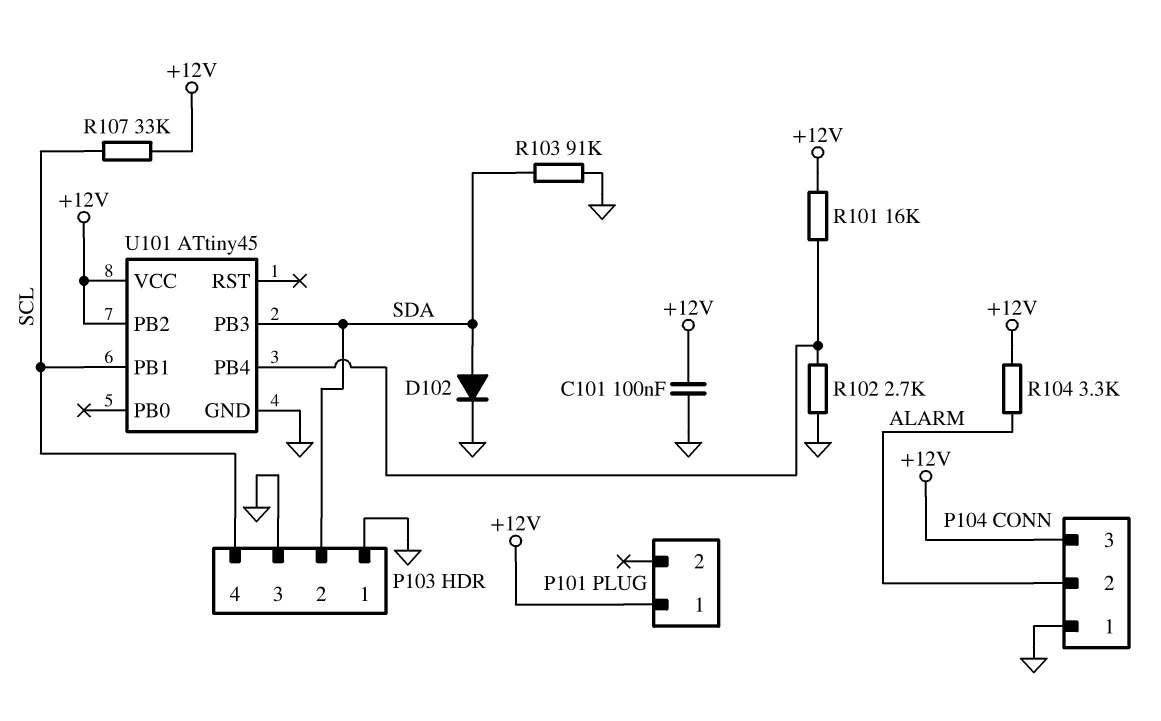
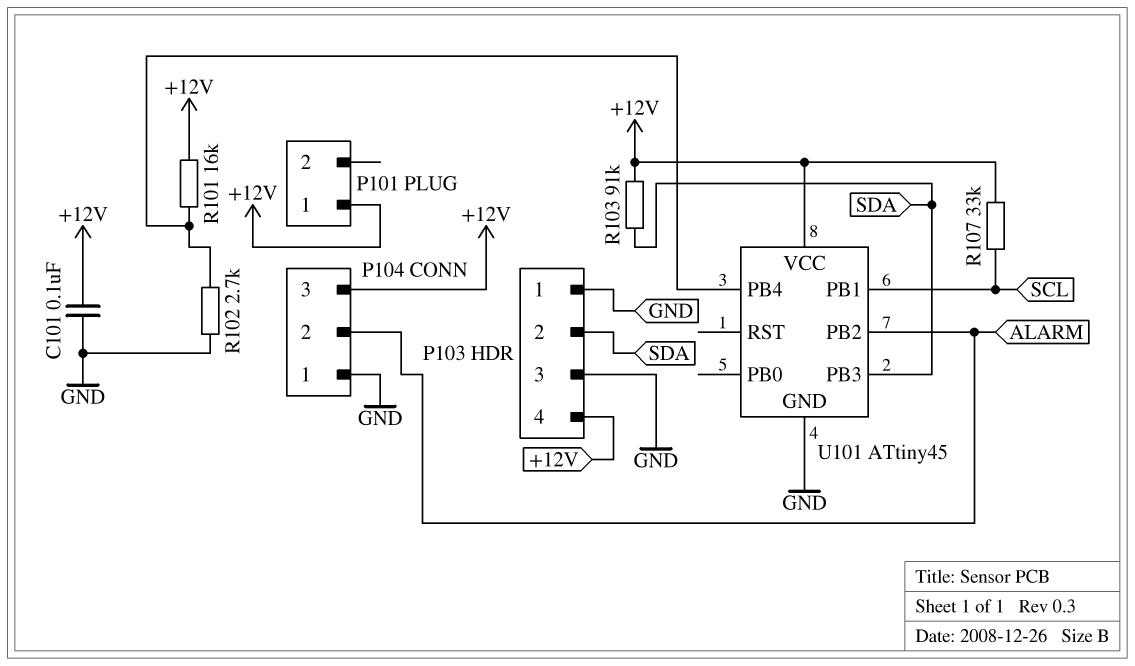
D102: diode (A SDA, K GND) -> none
P103 pin 4: SCL -> +12V
R103: 91k (GND, SDA) -> 91k (+12V, SDA)
R104: 3.3k (+12V, ALARM) -> none
U101 pin PB2: +12V -> ALARM

